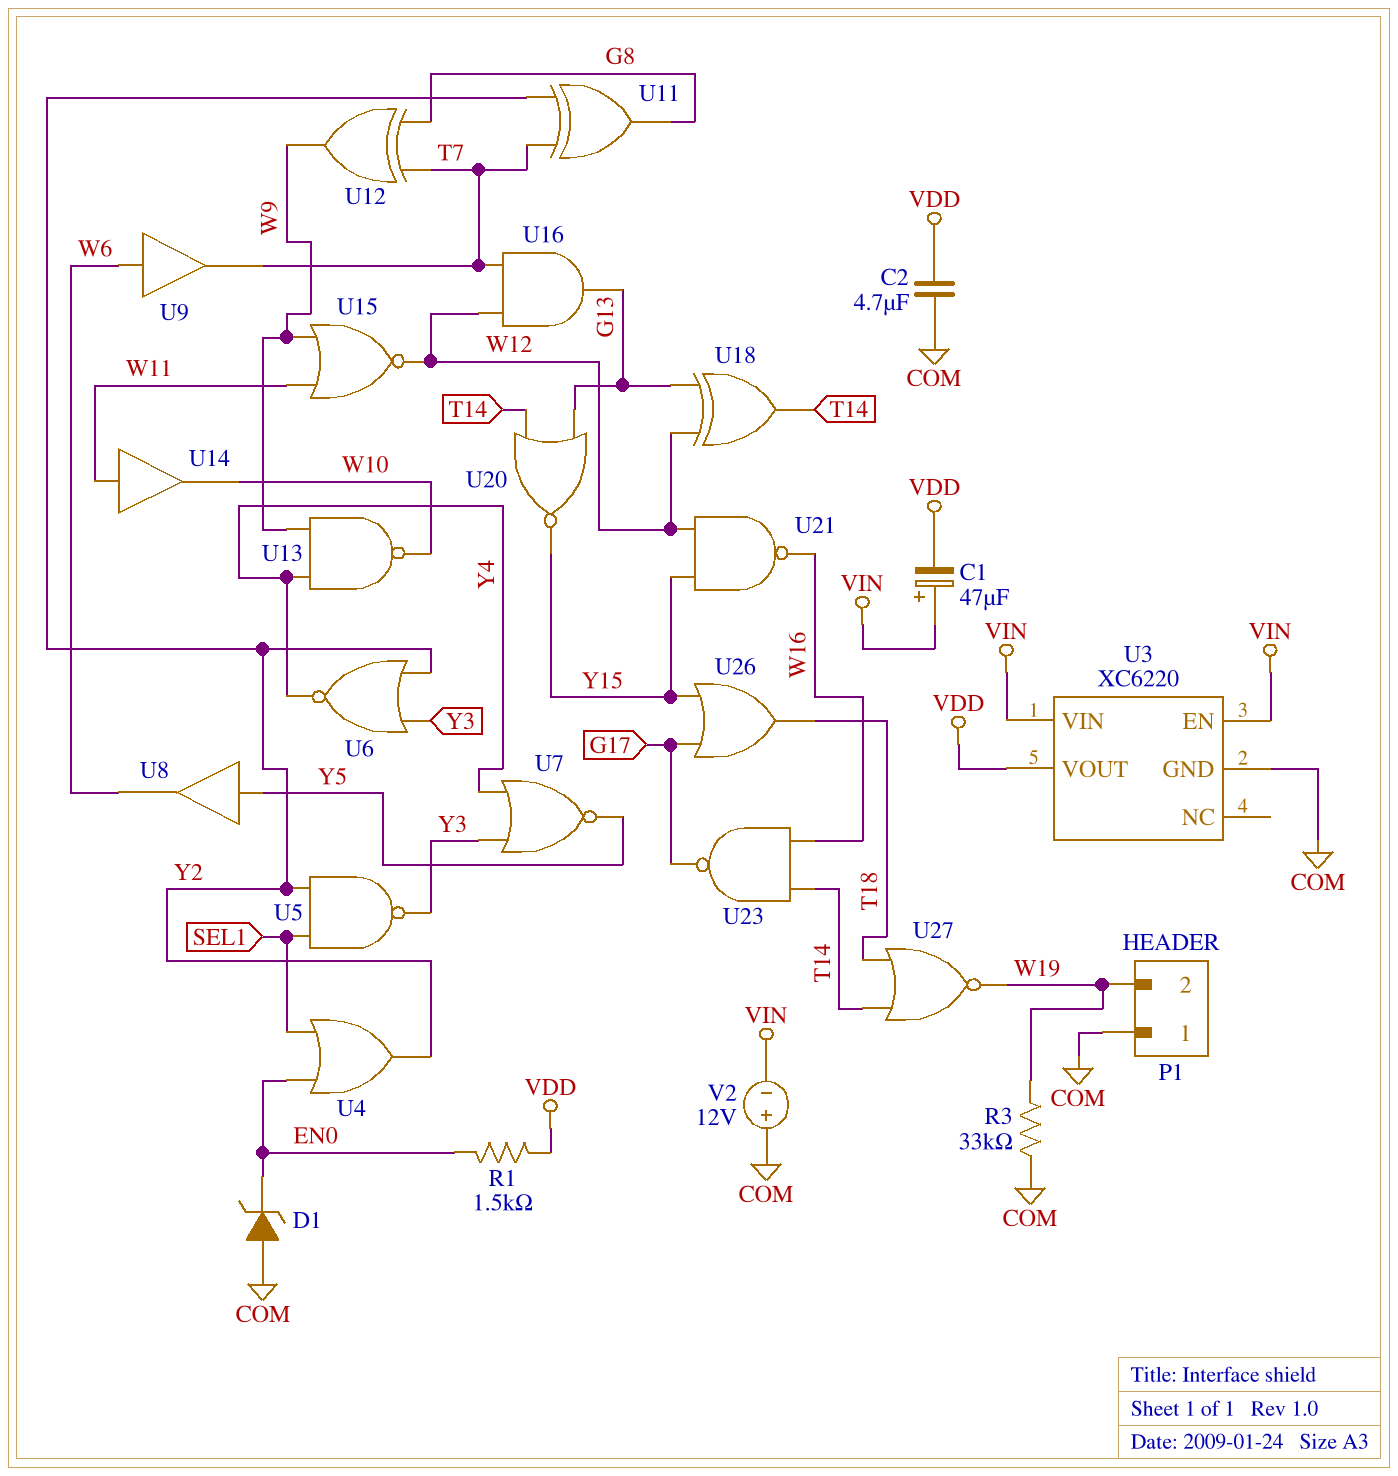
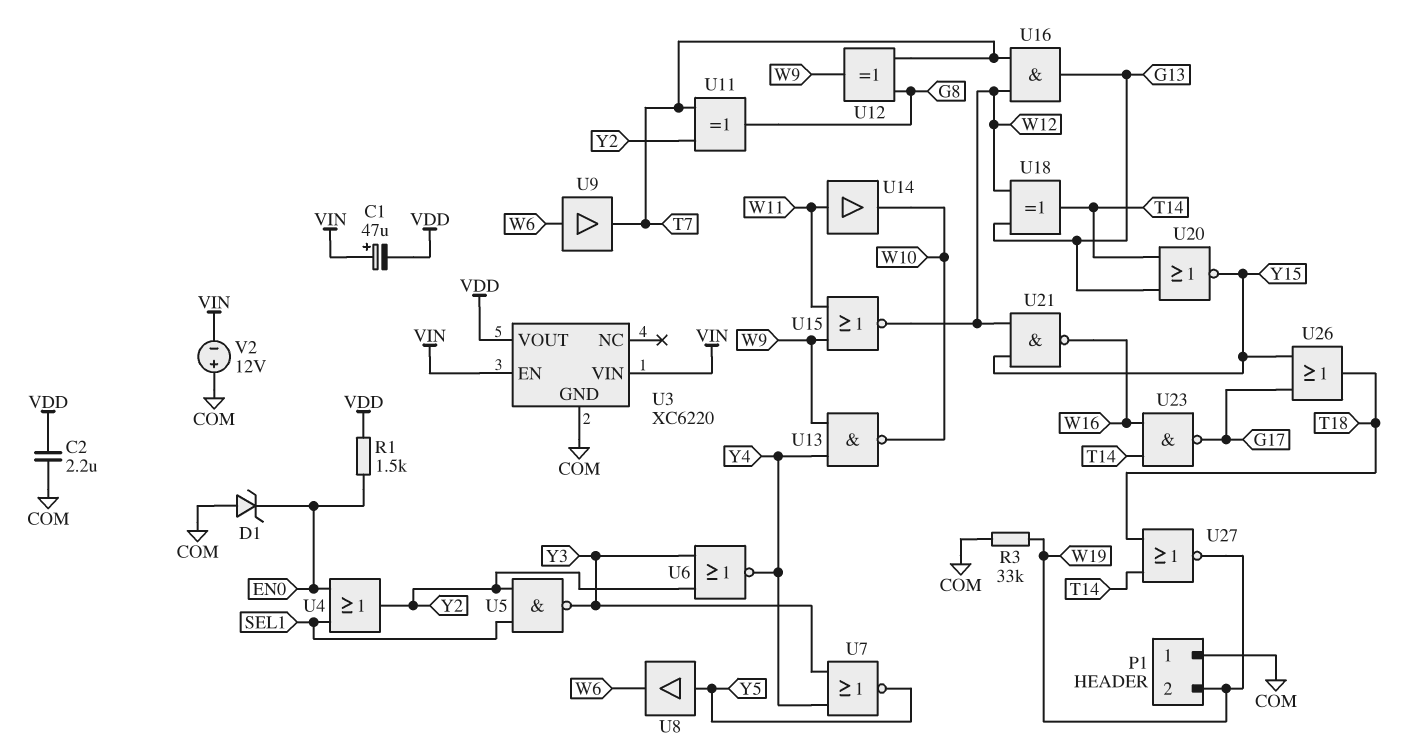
C2: 4.7uF (COM, VDD) -> 2.2uF (COM, VDD)

